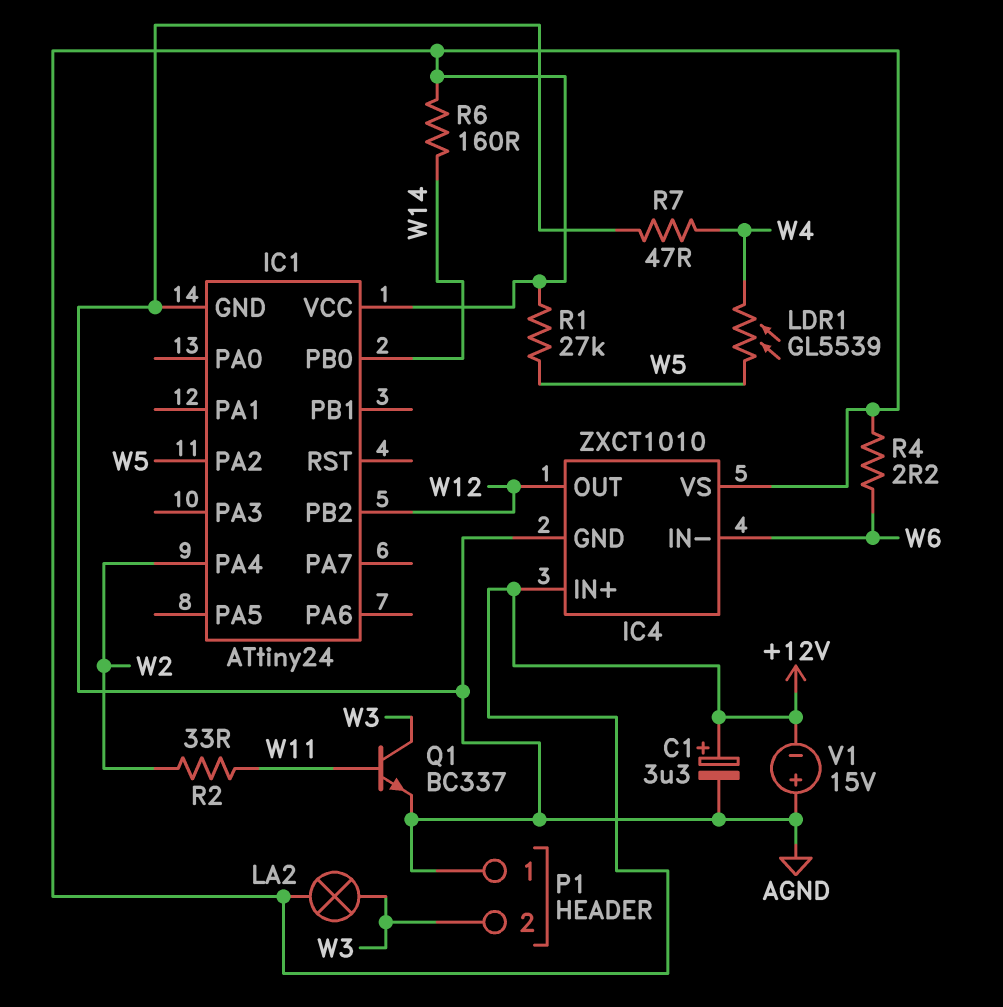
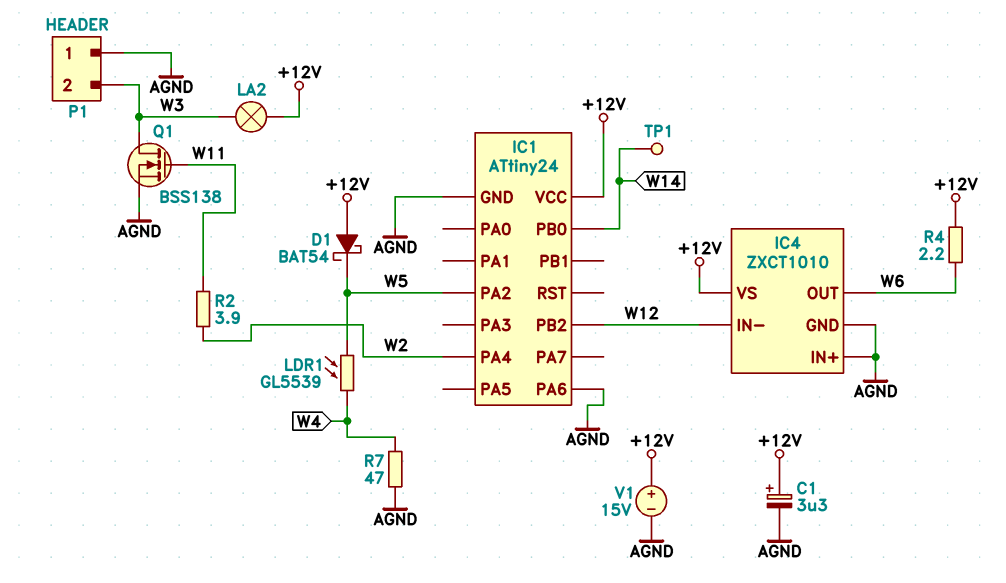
D1: none -> schottky BAT54 (A +12V, K W5)
IC1 pin PA6: none -> AGND
IC4 pin IN+: +12V -> AGND
IC4 pin IN-: W6 -> W12
IC4 pin OUT: W12 -> W6
Q1: NPN BC337 (B W11, C W3, E AGND) -> NMOS BSS138 (G W11, D W3, S AGND)
R1: 27k (+12V, W5) -> none
R2: 33 (W2, W11) -> 3.9 (W2, W11)
R6: 160 (+12V, W14) -> none
TP1: none -> test point (W14)
V1: 15V (plus AGND, minus +12V) -> 15V (plus +12V, minus AGND)

